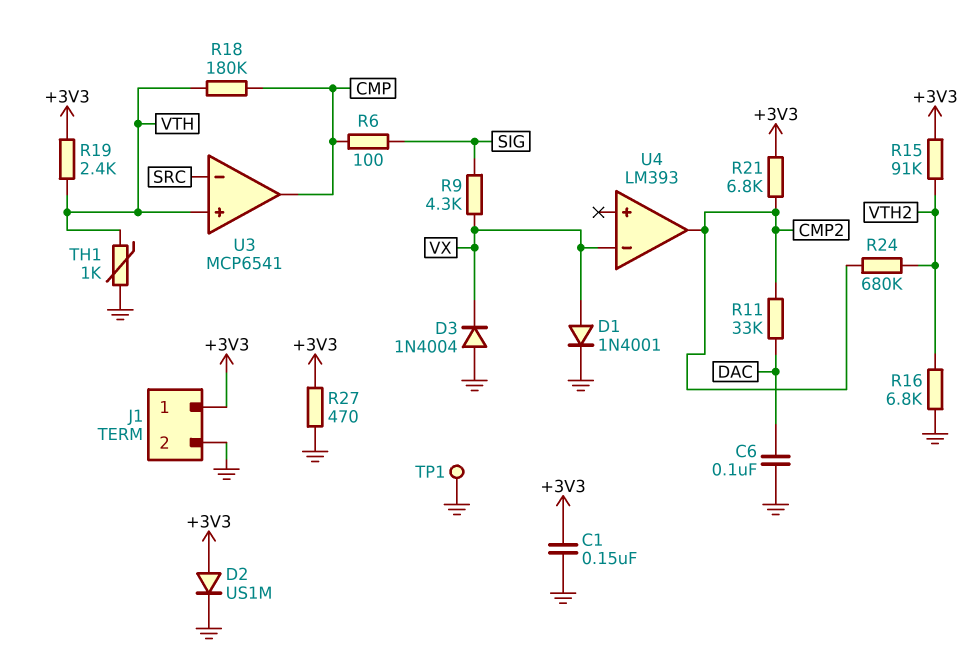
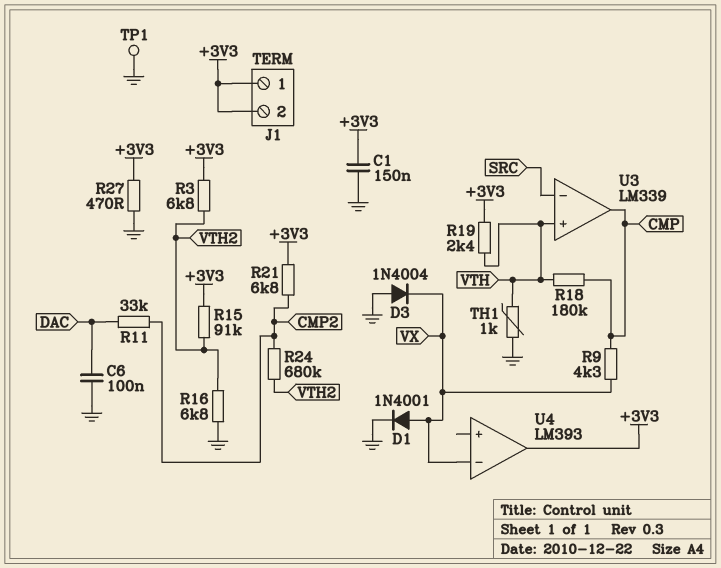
D2: diode US1M (A +3V3, K GND) -> none
J1 pin 2: GND -> +3V3
R3: none -> 6.8k (+3V3, VTH2)
R6: 100 (CMP, SIG) -> none
R9: 4.3k (SIG, VX) -> 4.3k (CMP, VX)
U3: MCP6541 -> LM339
U4 pin out: CMP2 -> +3V3

